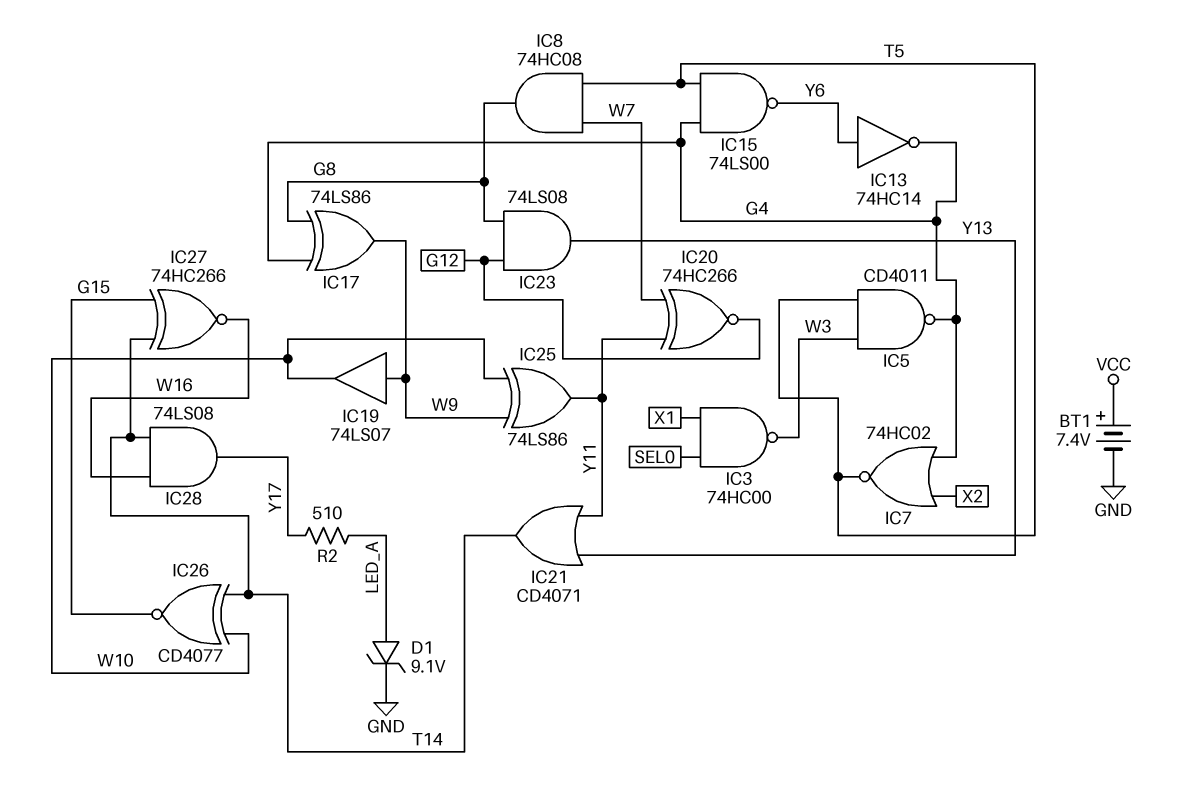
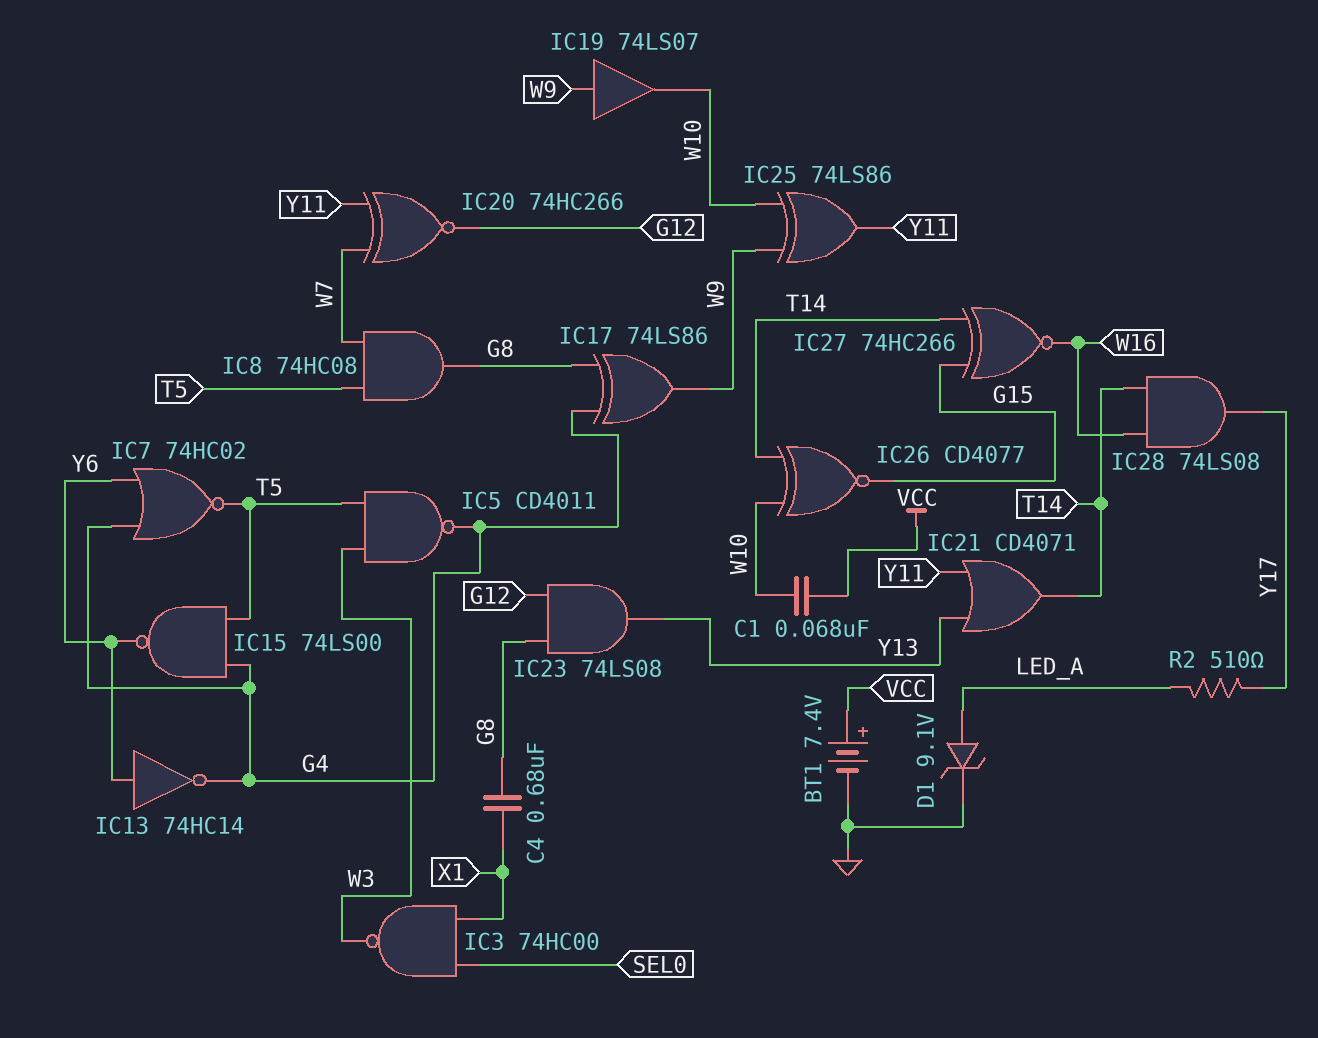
C1: none -> 68nF (VCC, W10)
C4: none -> 680nF (G8, X1)
IC7: NOR 74HC02 (in G4, in X2, out T5) -> NOR 74HC02 (in G4, in Y6, out T5)

